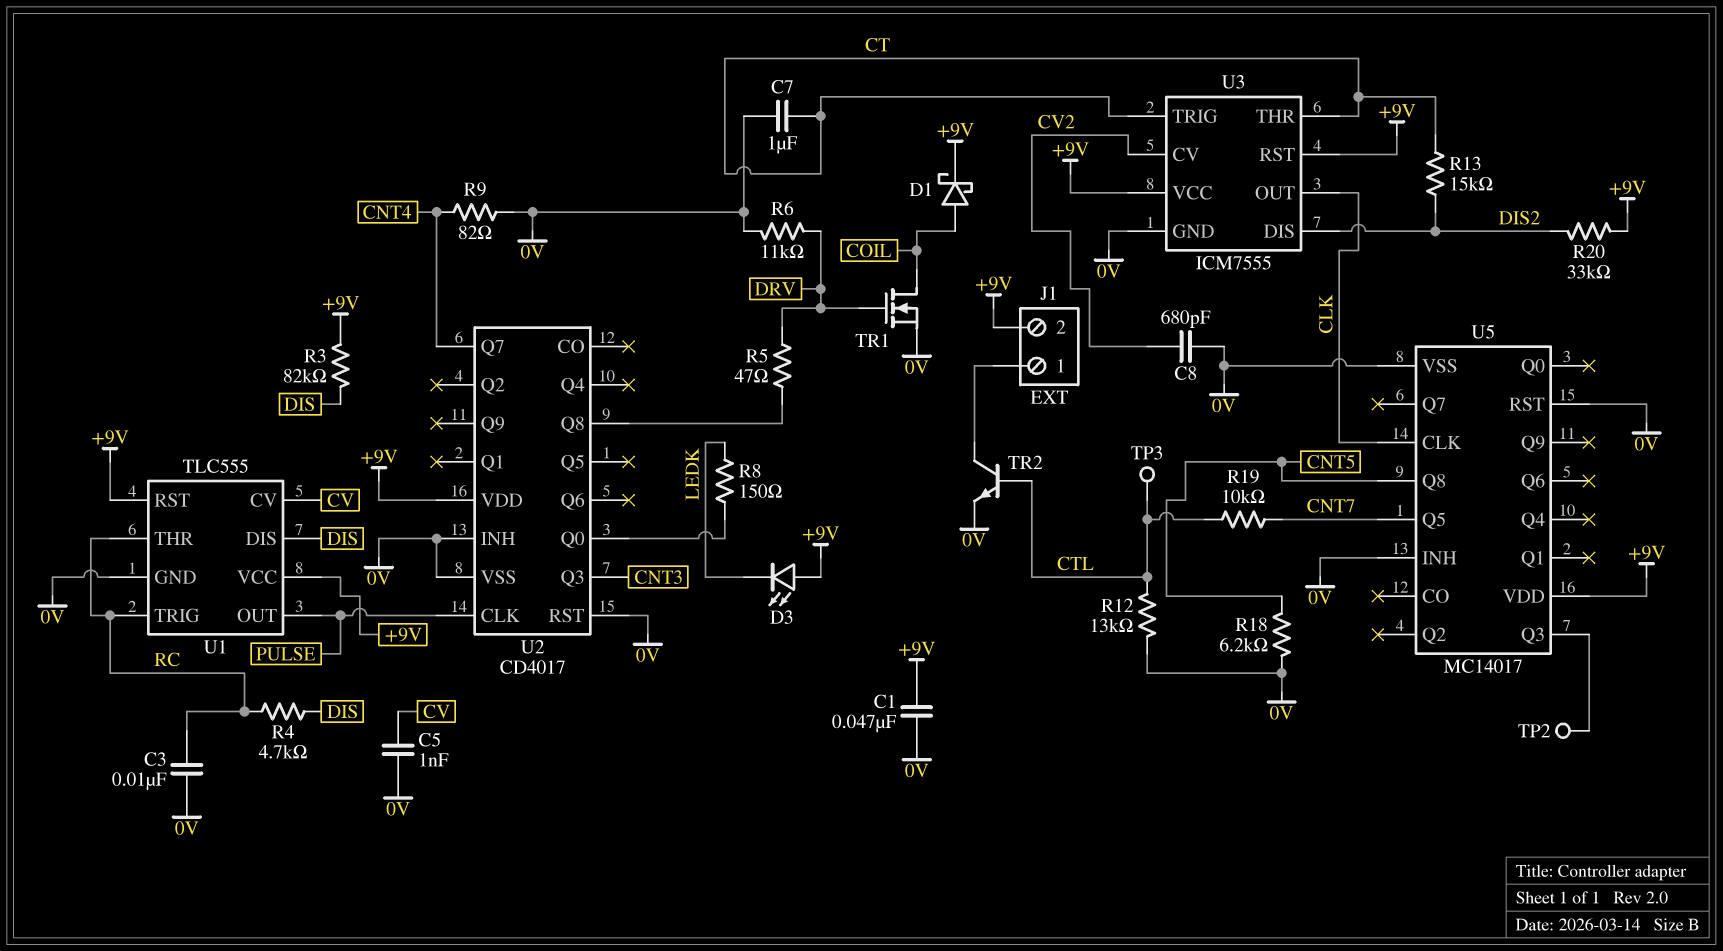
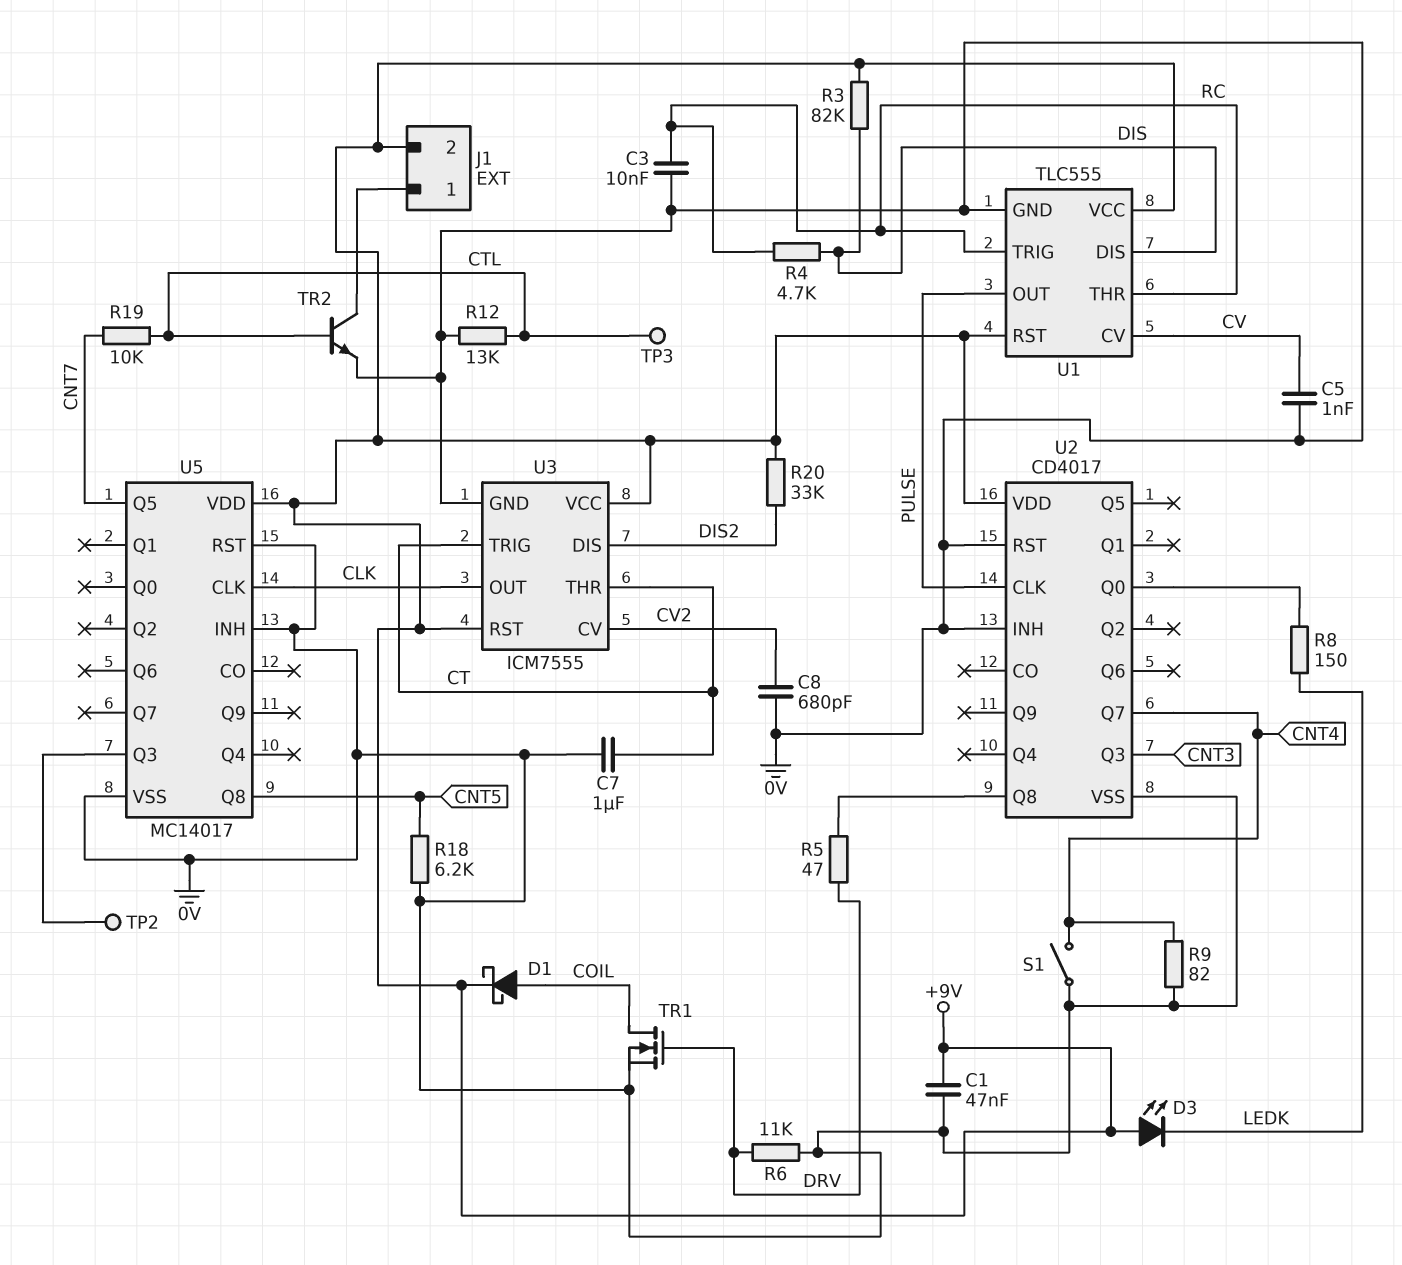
R13: 15k (CT, DIS2) -> none
S1: none -> switch (0V, CNT4)

